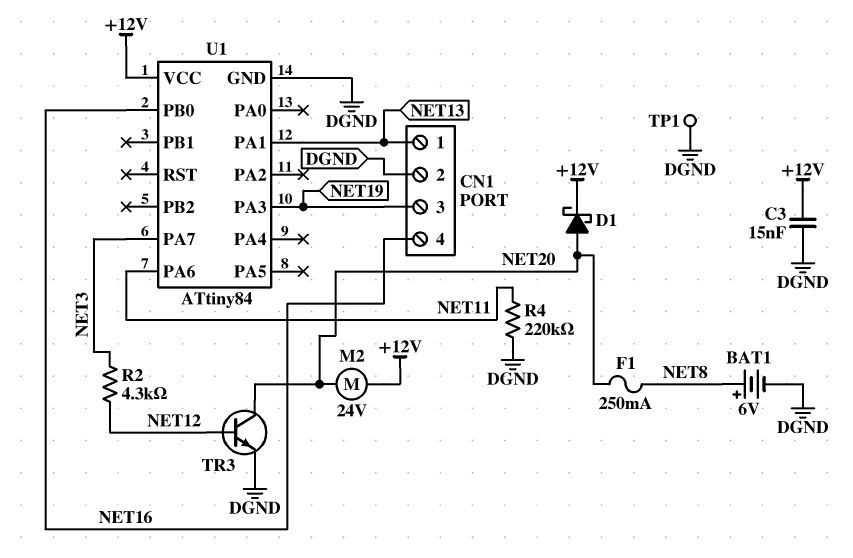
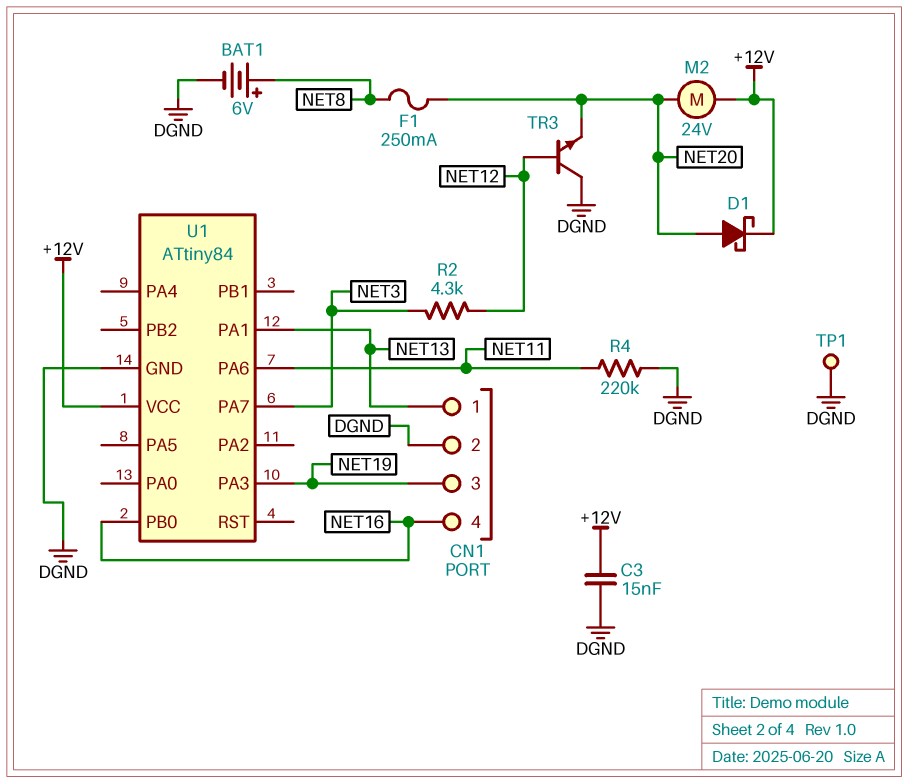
TR3: NPN (B NET12, C NET20, E DGND) -> NPN (B NET12, C DGND, E NET20)

